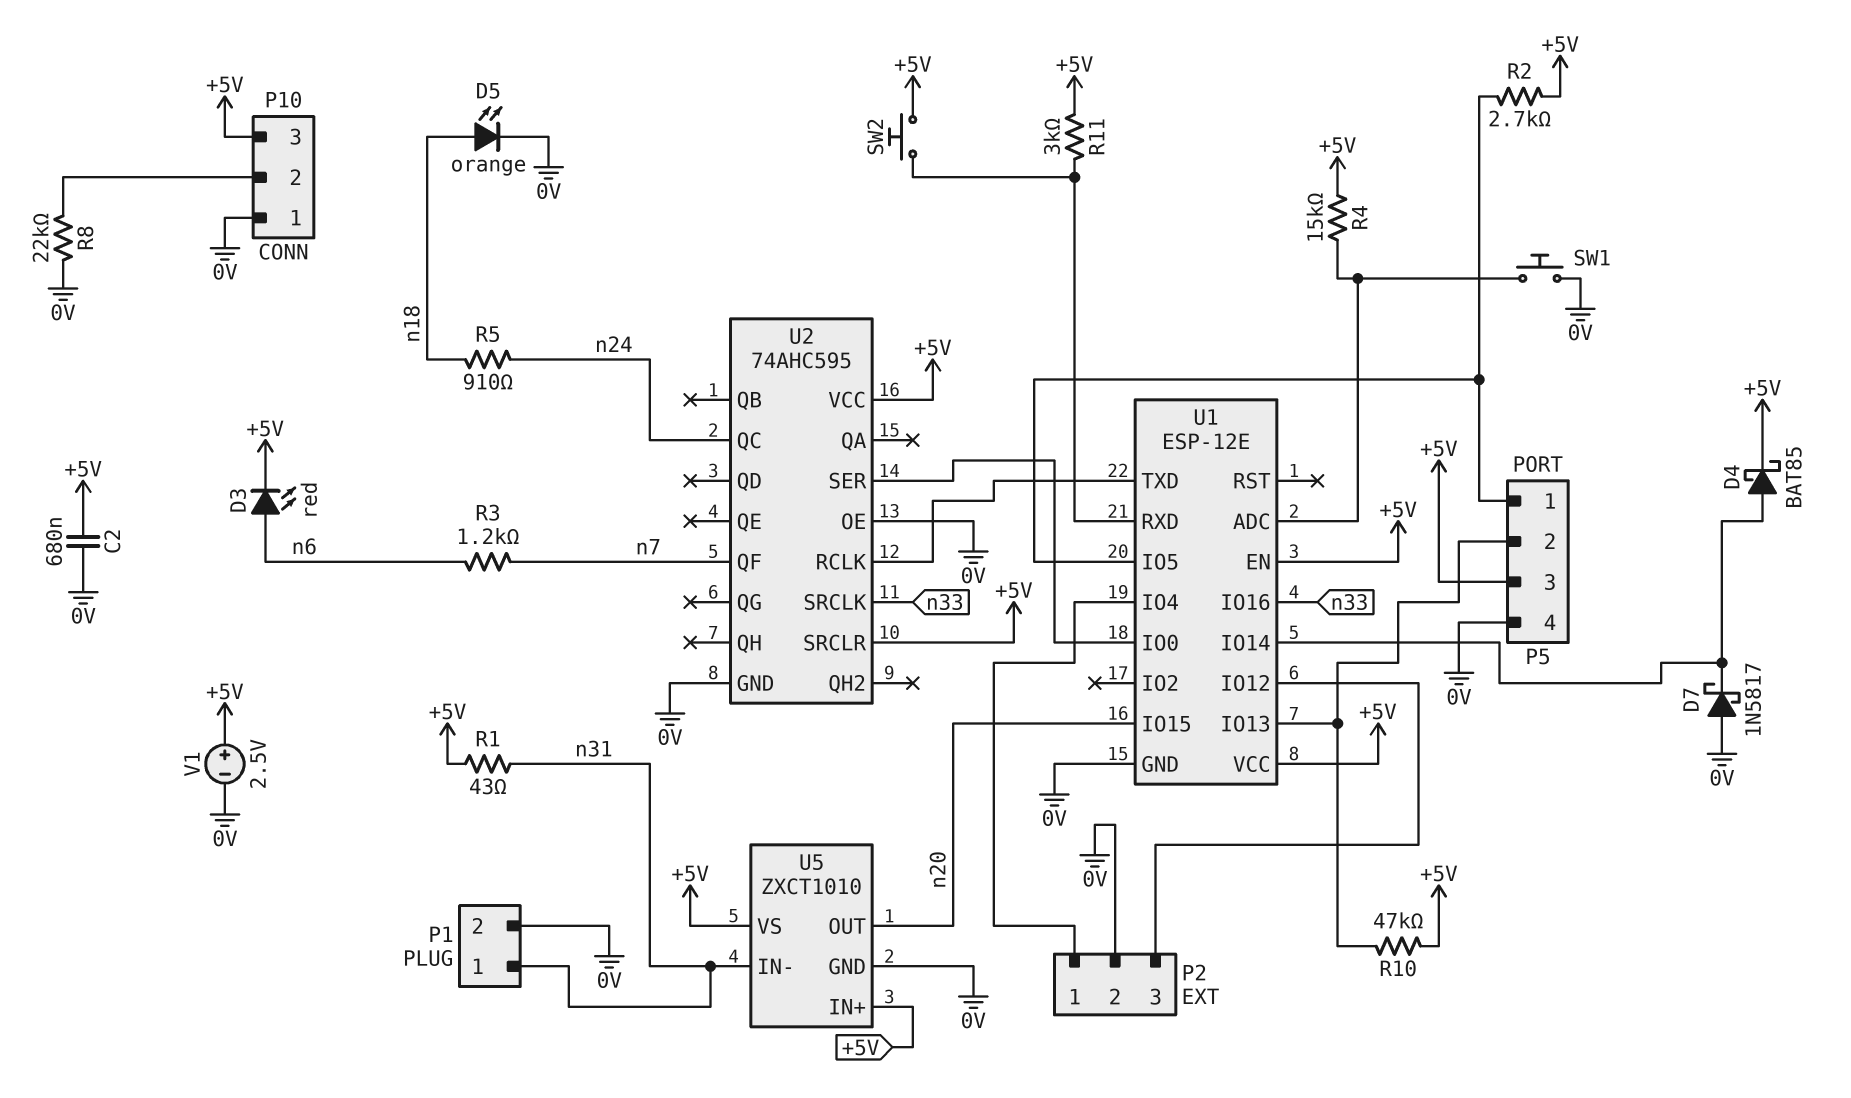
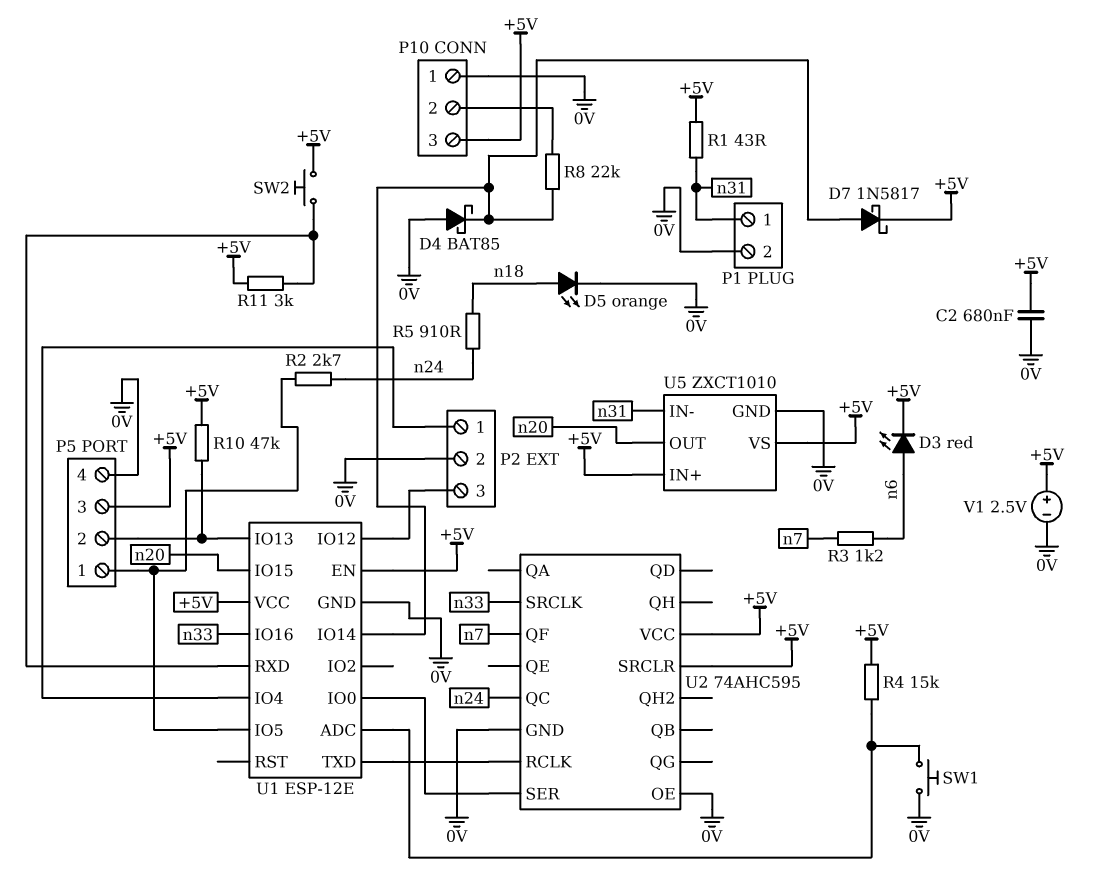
D4: schottky BAT85 (A U1/IO14, K +5V) -> schottky BAT85 (A 0V, K U1/IO14)
D7: schottky 1N5817 (A 0V, K U1/IO14) -> schottky 1N5817 (A U1/IO14, K +5V)
R2: 2.7k (+5V, P5/1) -> 2.7k (P5/1, n24)
R8: 22k (0V, P10/2) -> 22k (P10/2, U1/IO14)

